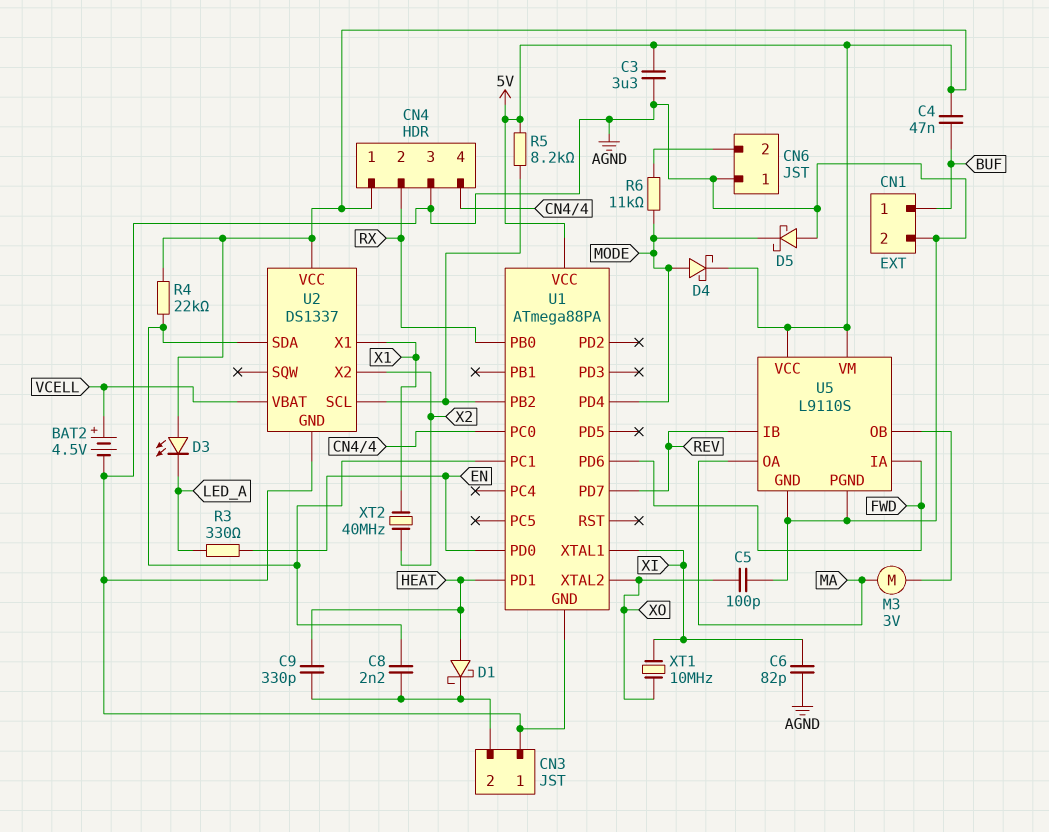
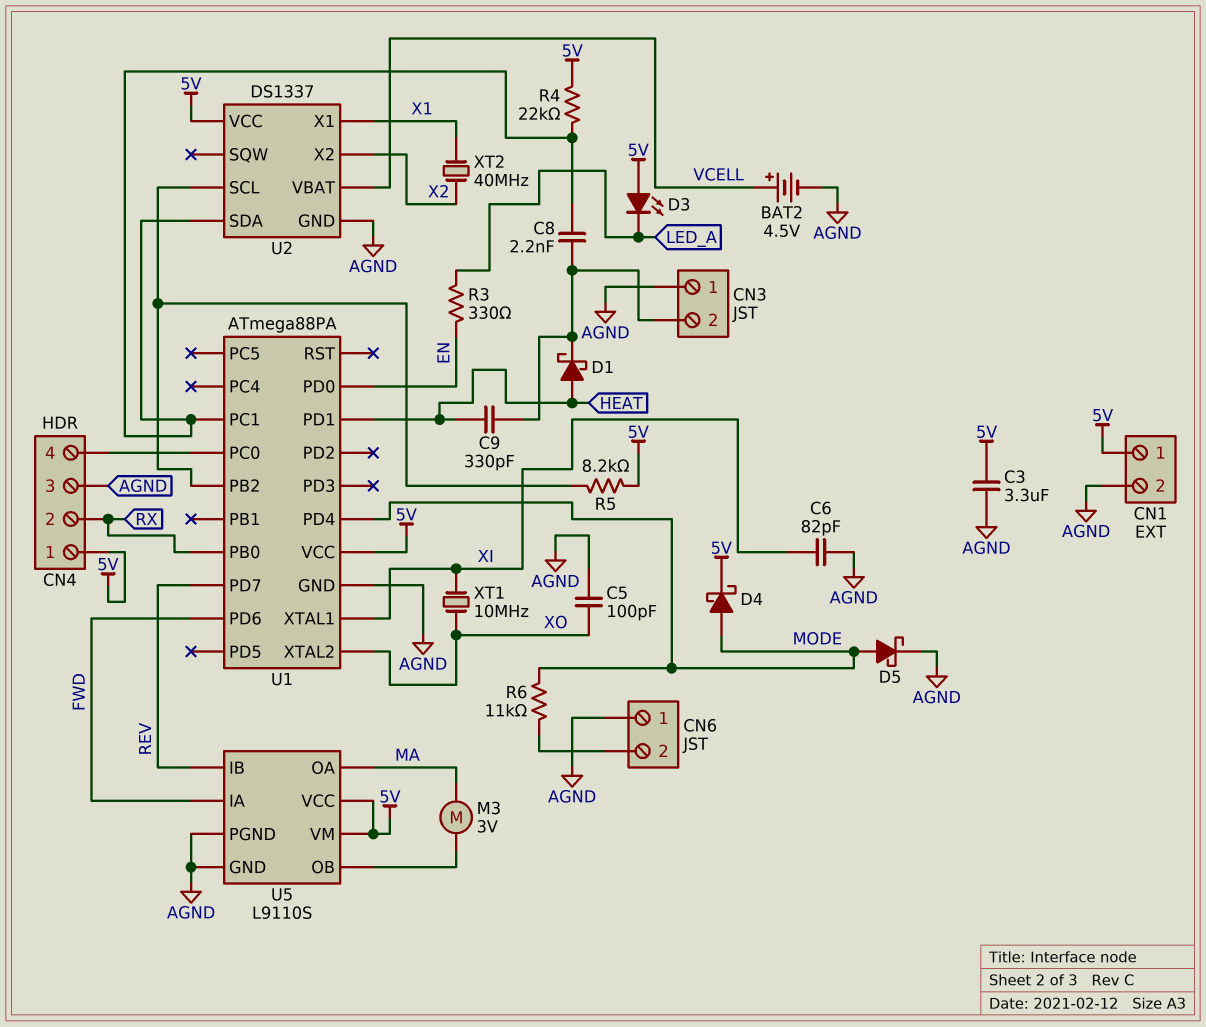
C4: 47nF (5V, BUF) -> none
CN1 pin 1: BUF -> 5V
D5: schottky (A AGND, K MODE) -> schottky (A MODE, K AGND)

